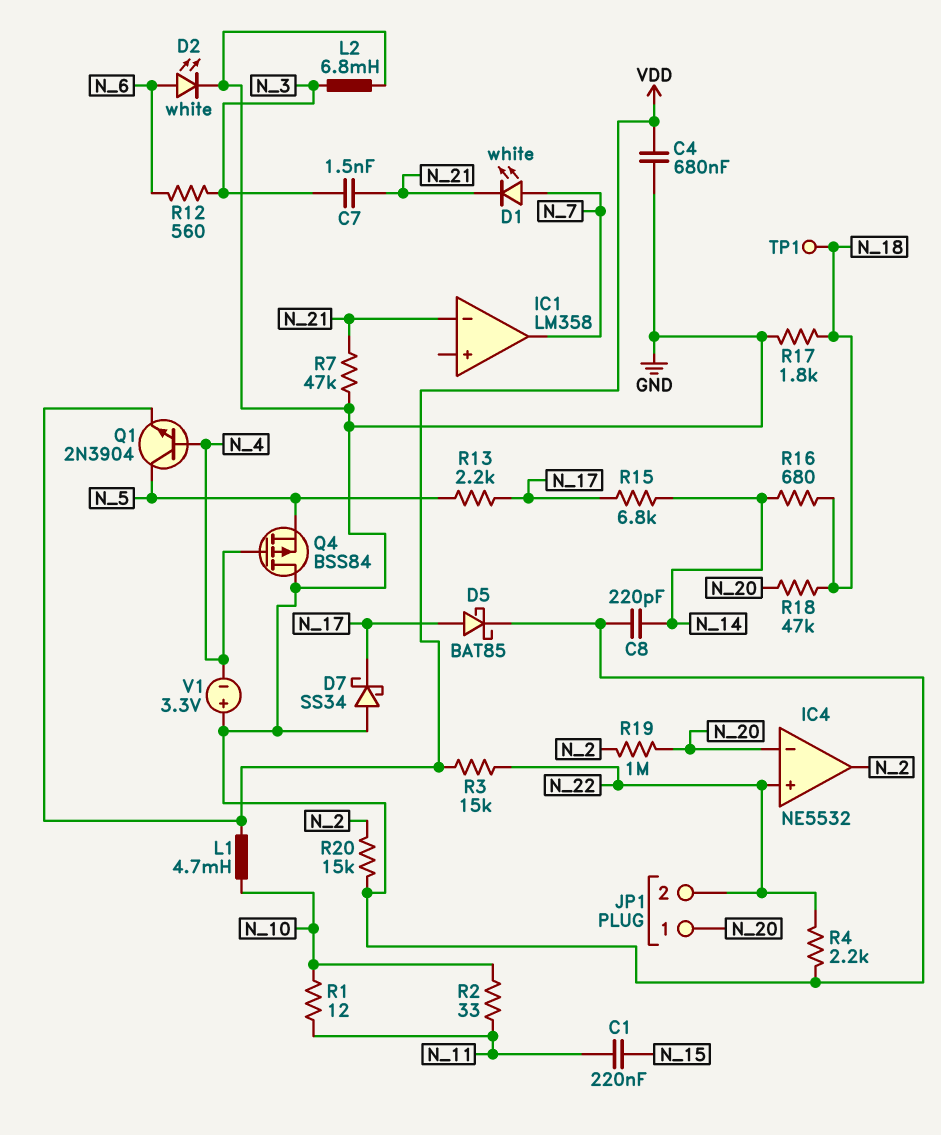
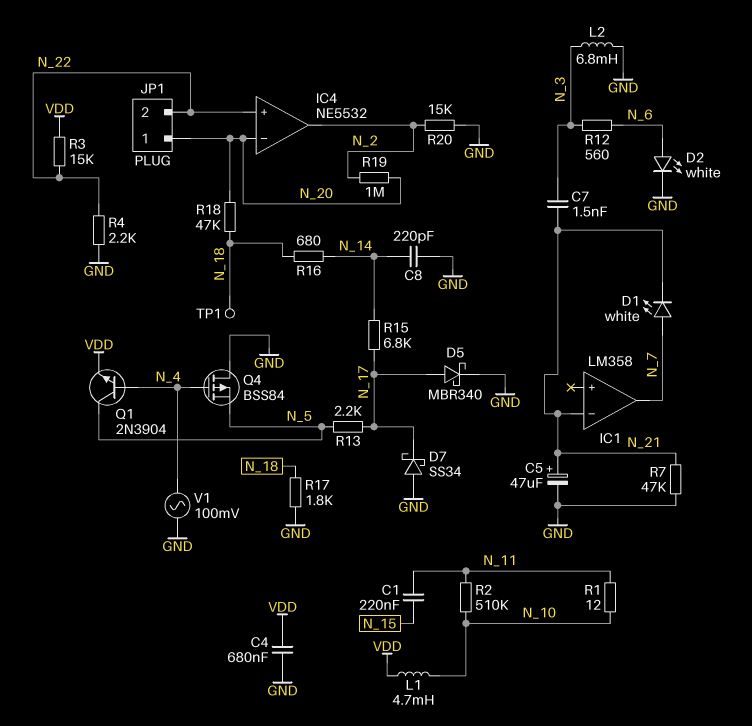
C5: none -> 47uF (plus N_21, minus GND)
D5: schottky BAT85 (A N_17, K GND) -> schottky MBR340 (A N_17, K GND)
R2: 33 (N_10, N_11) -> 510k (N_10, N_11)
V1: 3.3V (plus GND, minus N_4) -> AC 100mV (GND, N_4)

